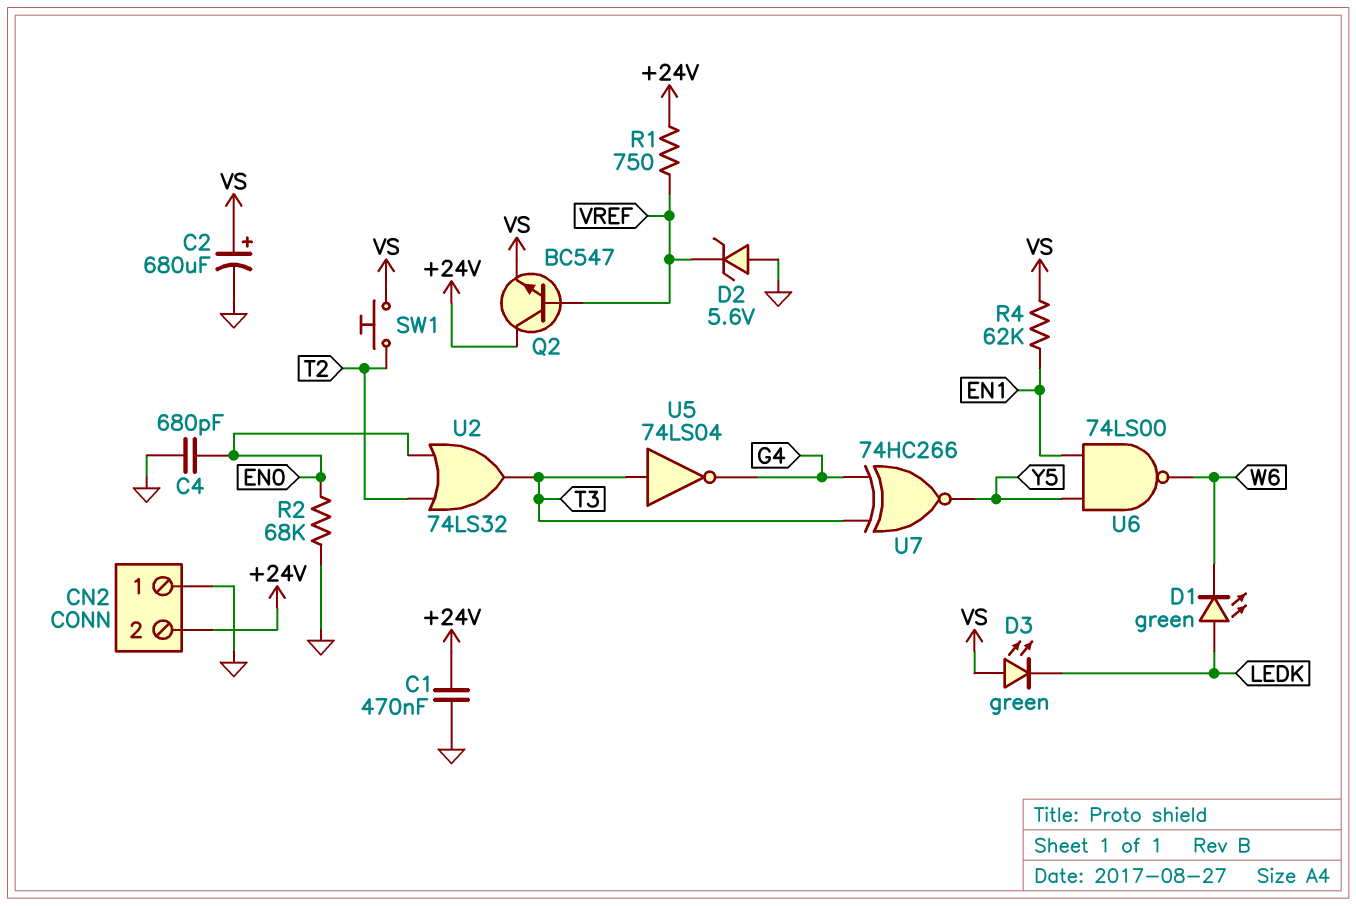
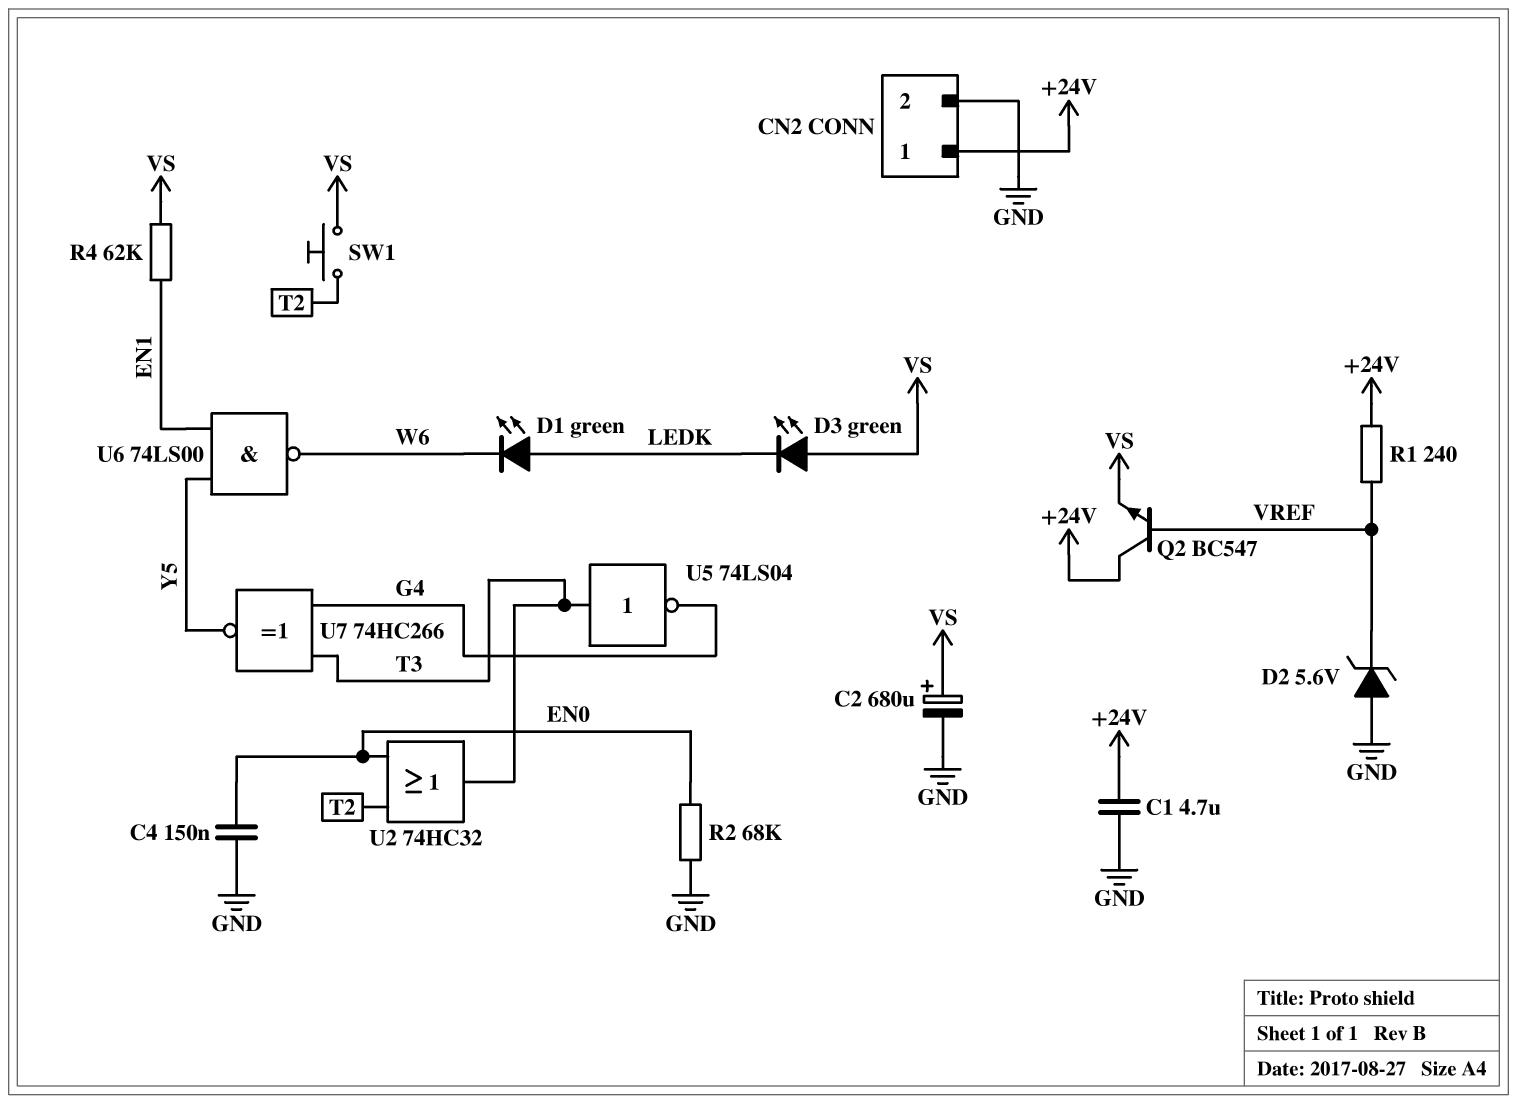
C1: 470nF (+24V, GND) -> 4.7uF (+24V, GND)
C4: 680pF (EN0, GND) -> 150nF (EN0, GND)
CN2 pin 1: GND -> +24V
CN2 pin 2: +24V -> GND
R1: 750 (+24V, VREF) -> 240 (+24V, VREF)
U2: OR 74LS32 (in EN0, in T2, out T3) -> OR 74HC32 (in EN0, in T2, out T3)

